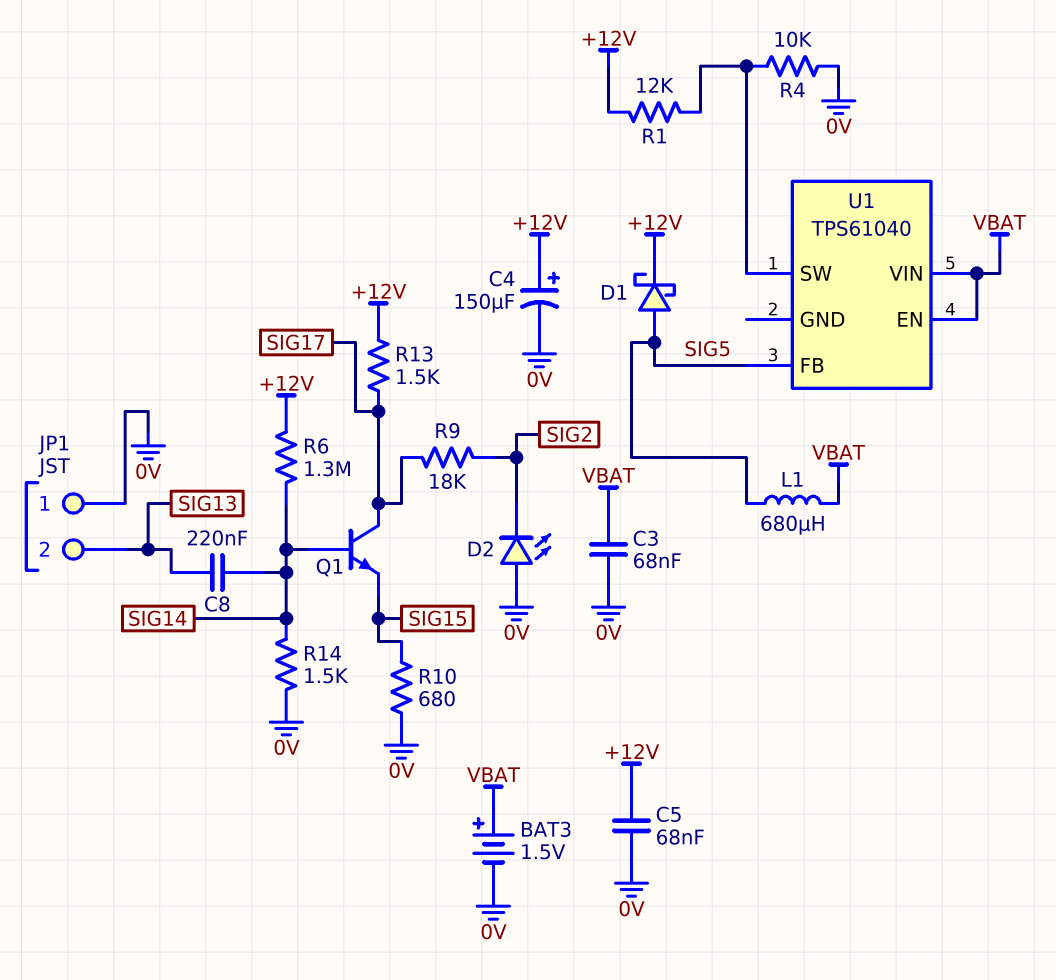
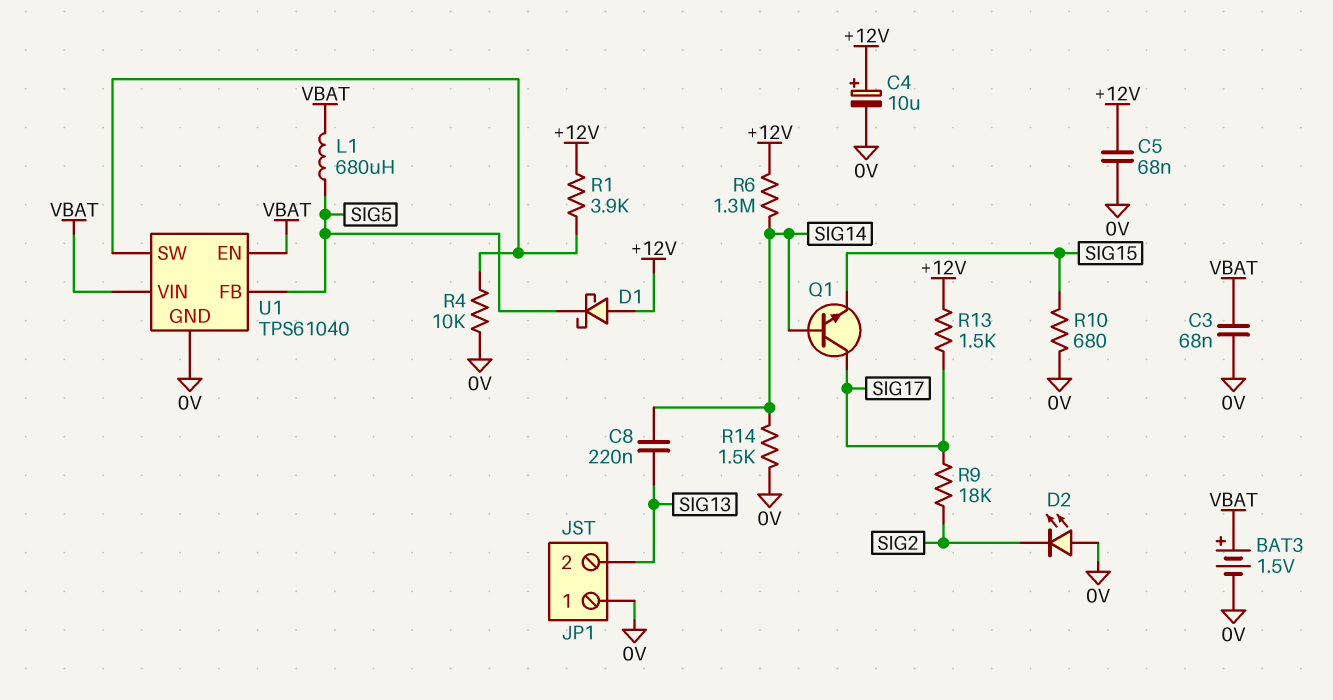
C4: 150uF (plus +12V, minus 0V) -> 10uF (plus +12V, minus 0V)
D1: schottky (A SIG5, K +12V) -> schottky (A +12V, K SIG5)
R1: 12k (+12V, U1/SW) -> 3.9k (+12V, U1/SW)
U1 pin GND: none -> 0V

